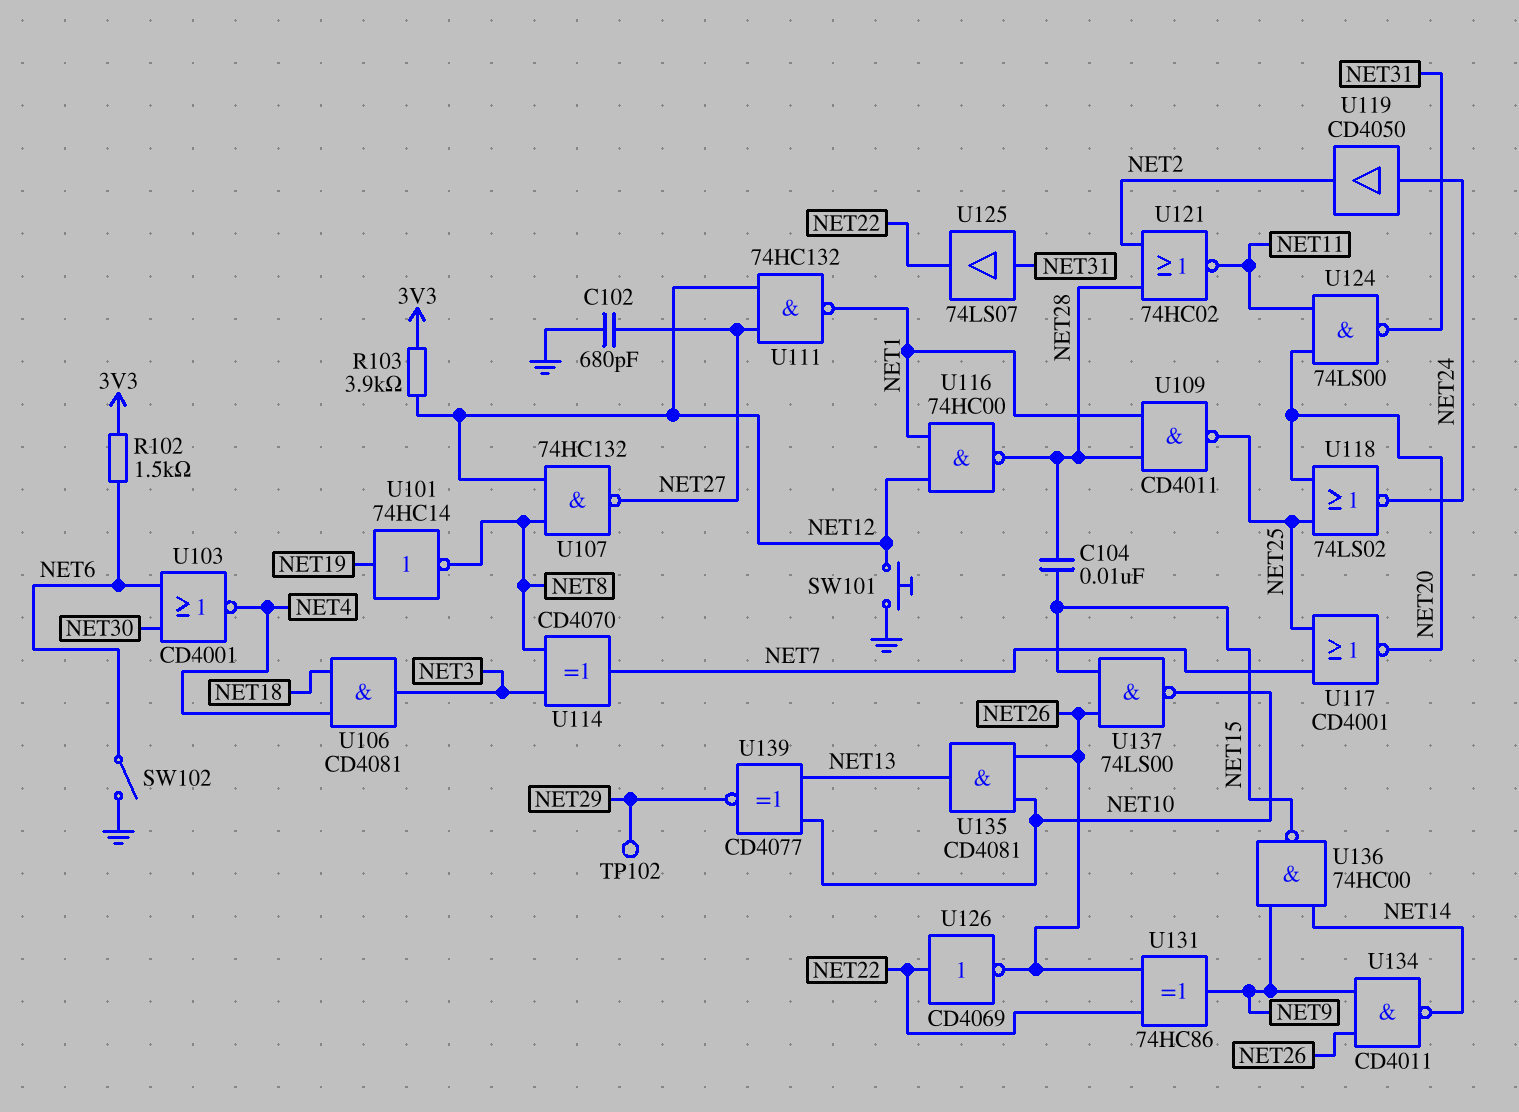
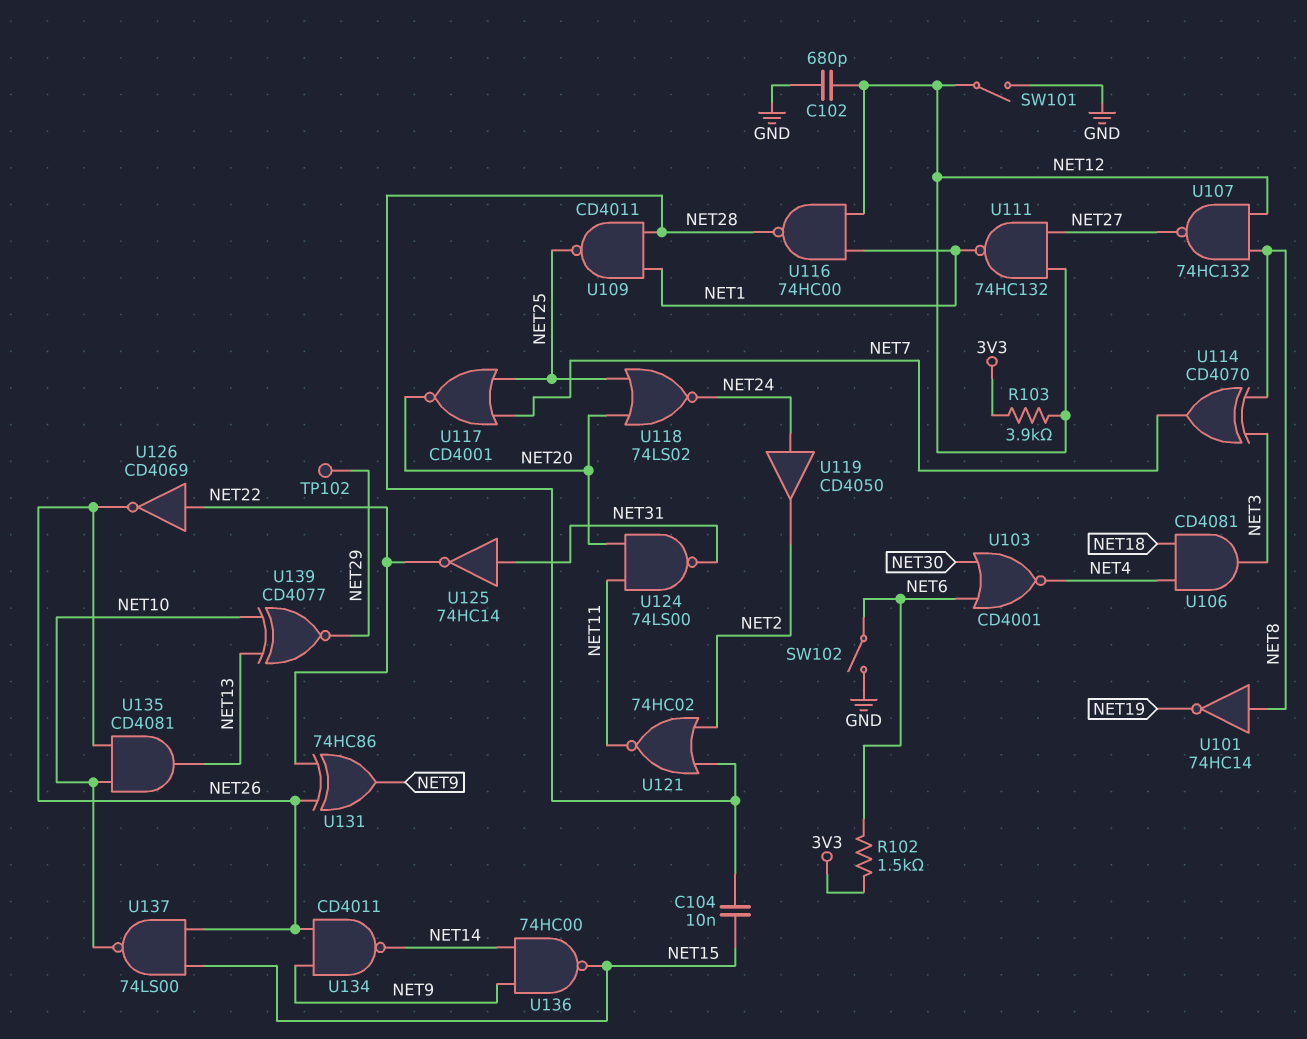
C102: 680pF (GND, NET27) -> 680pF (GND, NET12)
SW101: button (GND, NET12) -> switch (GND, NET12)
U101: NOT 74HC14 (in NET19, out NET8) -> NOT 74HC14 (in NET8, out NET19)
U125: buffer 74LS07 (in NET31, out NET22) -> NOT 74HC14 (in NET31, out NET22)

